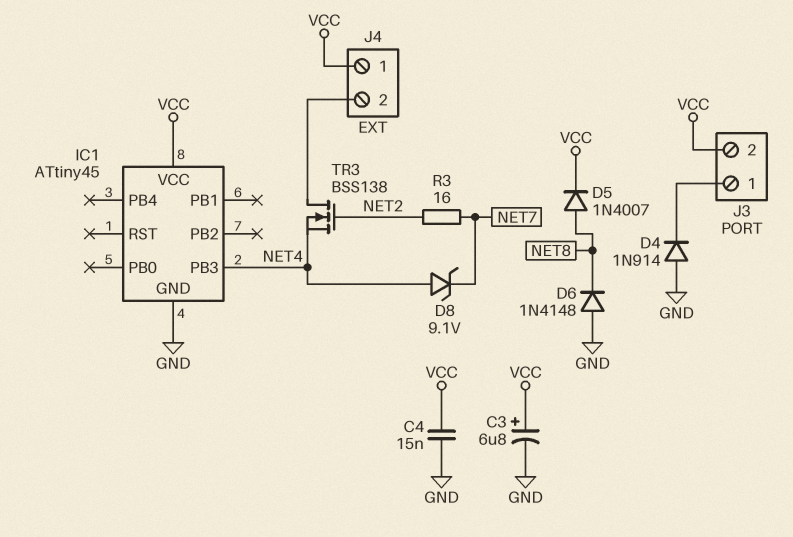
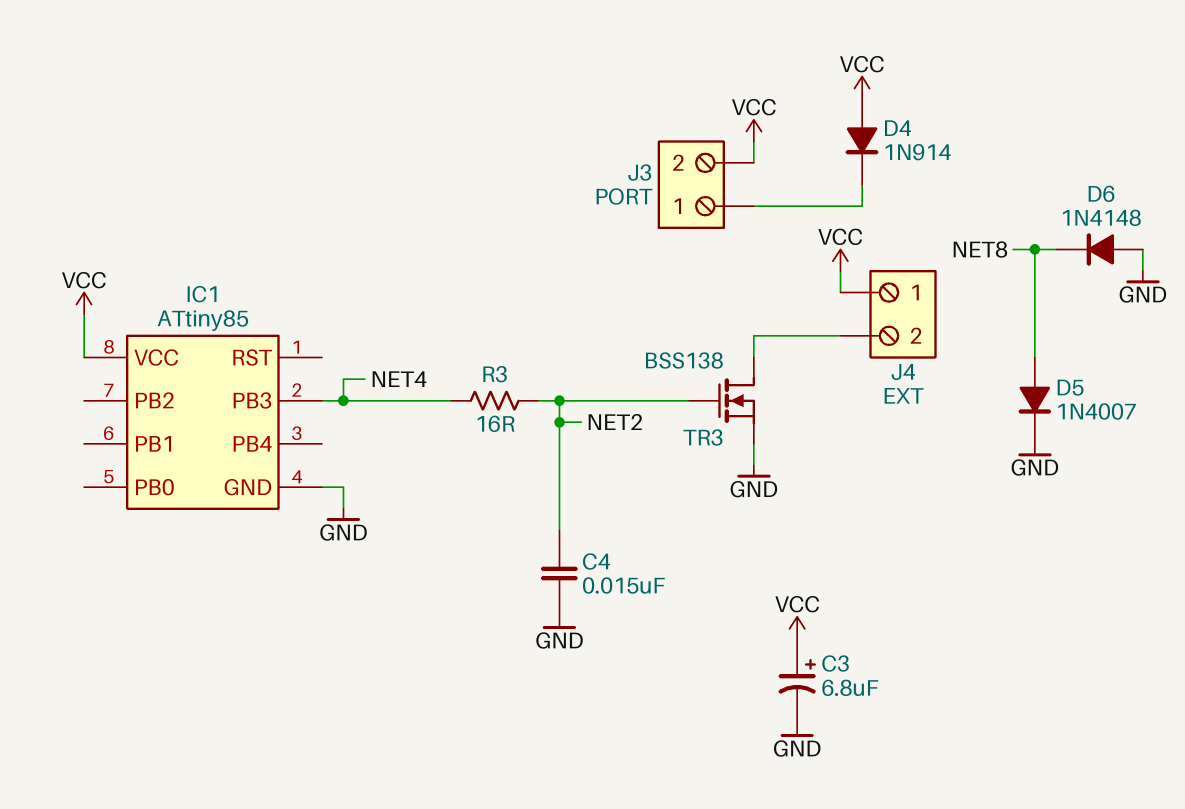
C4: 15nF (GND, VCC) -> 15nF (GND, NET2)
D4: diode 1N914 (A GND, K J3/1) -> diode 1N914 (A VCC, K J3/1)
D5: diode 1N4007 (A NET8, K VCC) -> diode 1N4007 (A NET8, K GND)
D8: zener 9.1V (A NET4, K NET7) -> none
IC1: ATtiny45 -> ATtiny85
R3: 16 (NET2, NET7) -> 16 (NET2, NET4)
TR3: NMOS BSS138 (G NET2, D J4/2, S NET4) -> NMOS BSS138 (G NET2, D J4/2, S GND)

